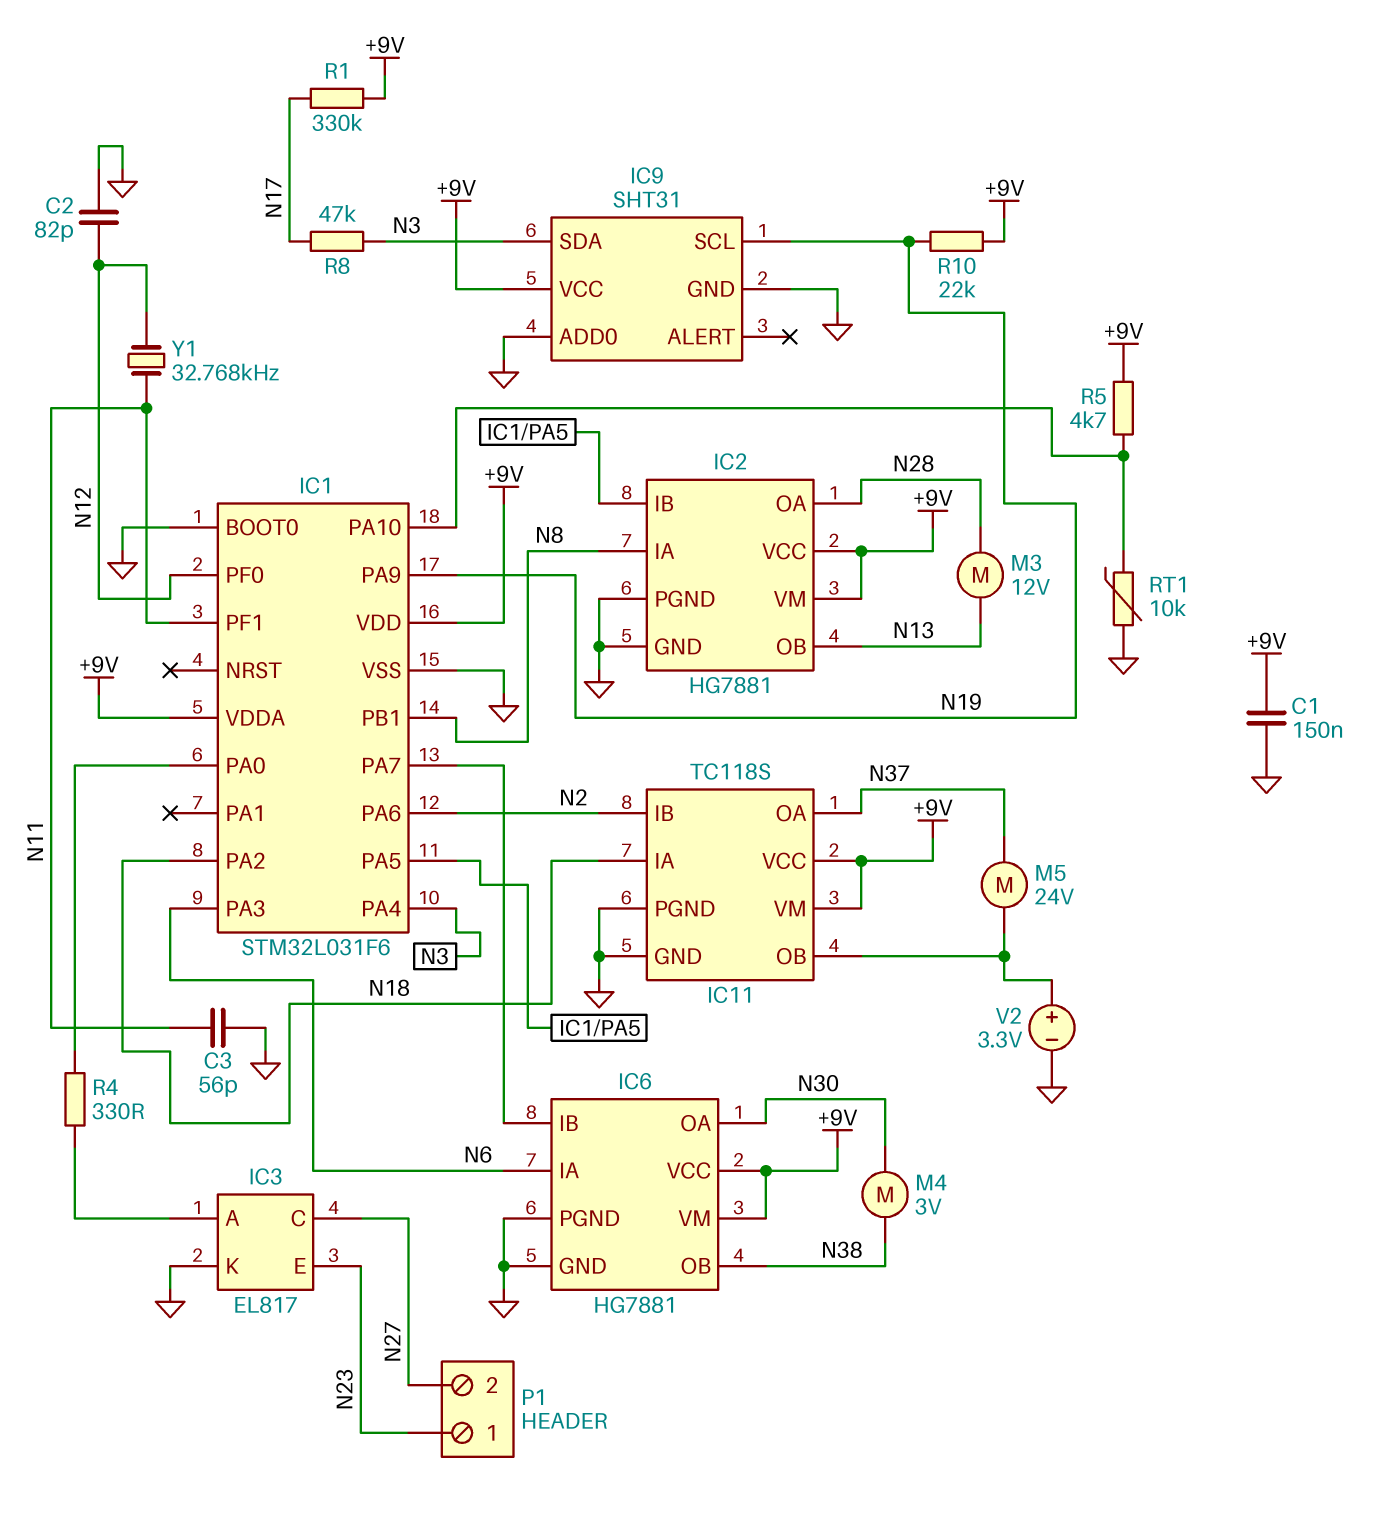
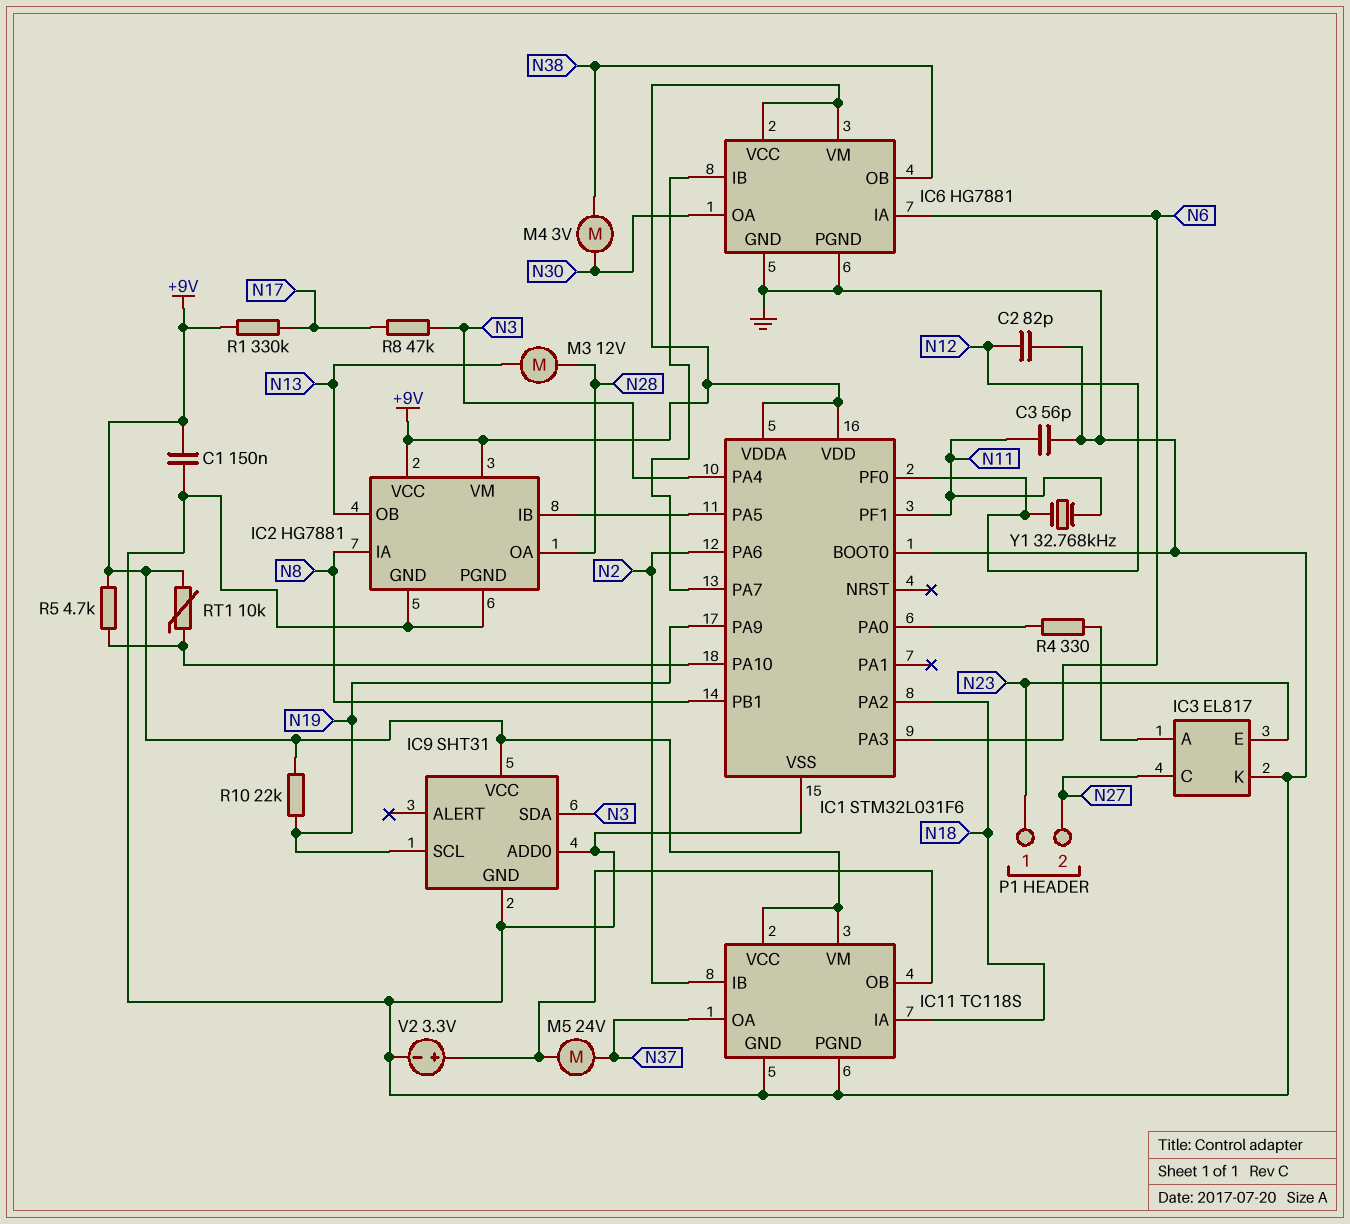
RT1: 10k (GND, IC1/PA10) -> 10k (+9V, IC1/PA10)

